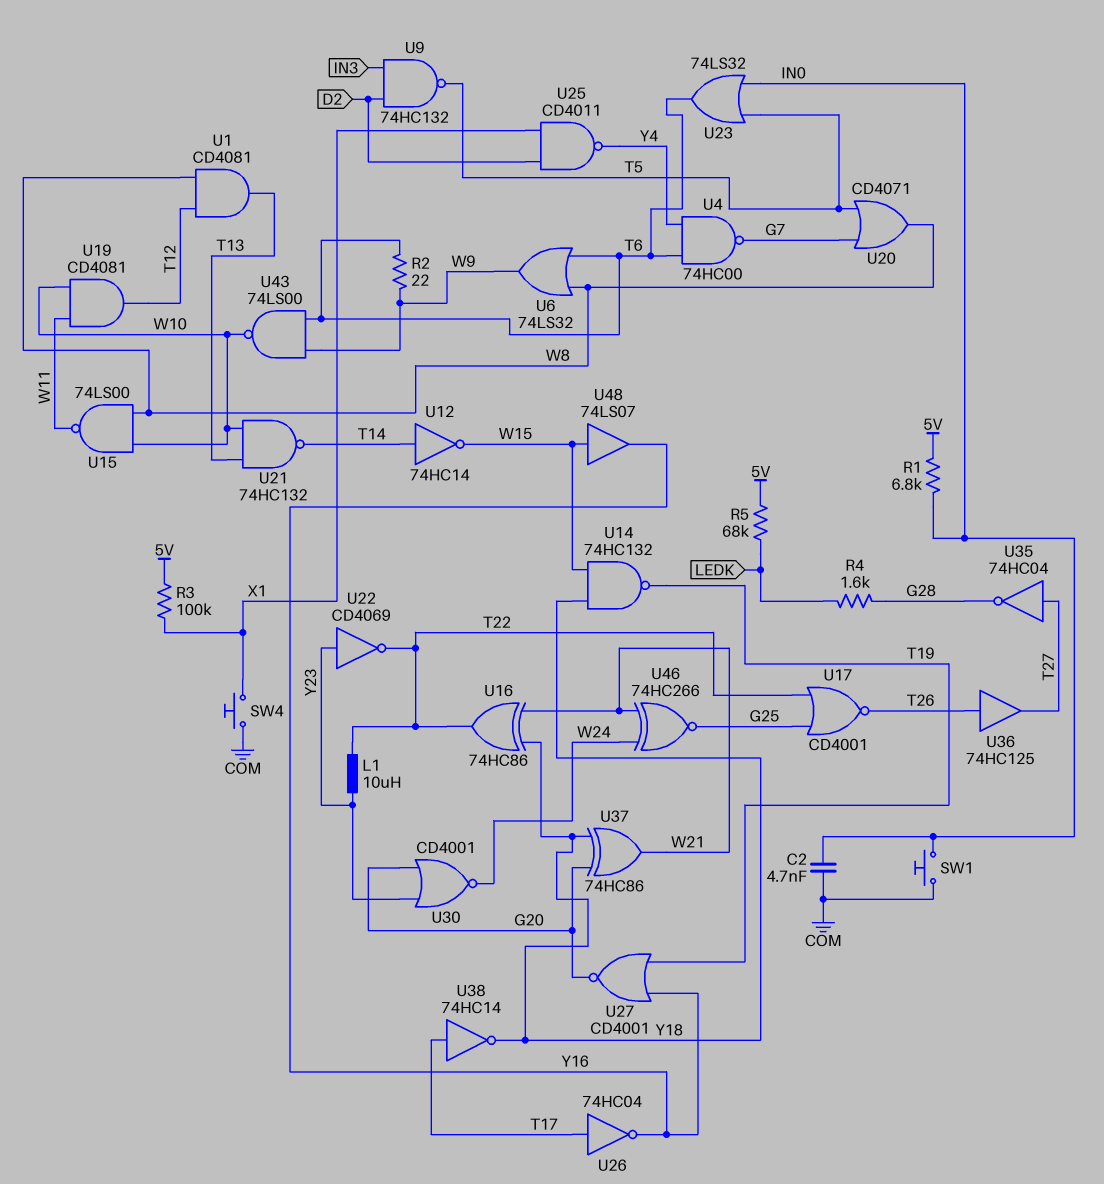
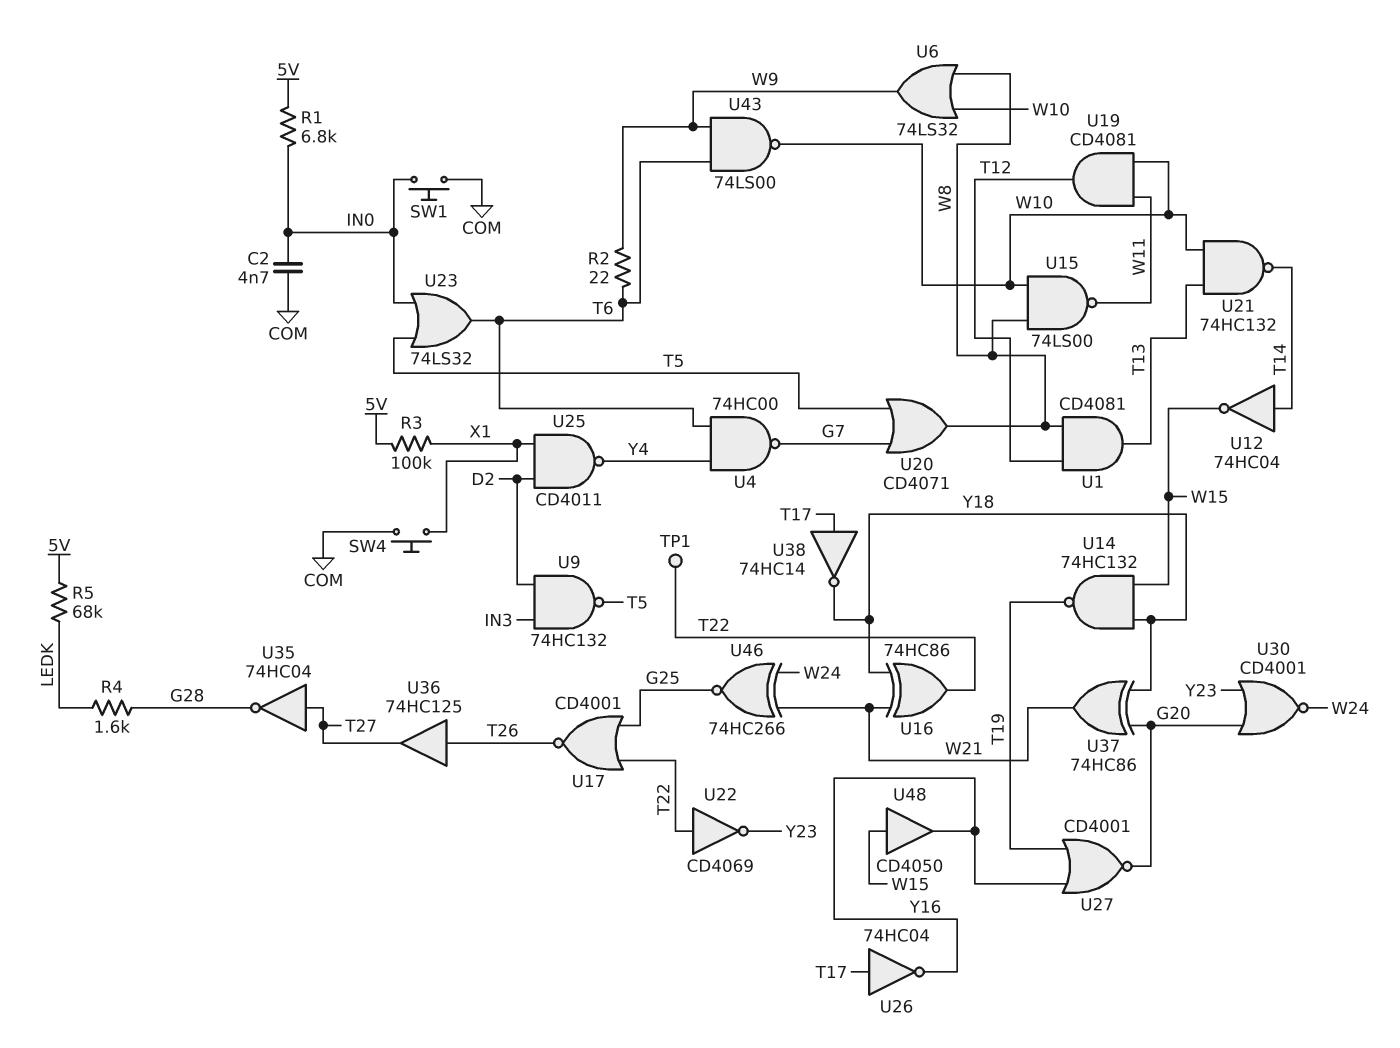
L1: 10uH (T22, Y23) -> none
TP1: none -> test point (T22)
U6: OR 74LS32 (in T6, in W8, out W9) -> OR 74LS32 (in W8, in W10, out W9)
U12: NOT 74HC14 (in T14, out W15) -> NOT 74HC04 (in T14, out W15)
U22: NOT CD4069 (in Y23, out T22) -> NOT CD4069 (in T22, out Y23)
U48: buffer 74LS07 (in W15, out Y16) -> buffer CD4050 (in W15, out Y16)

